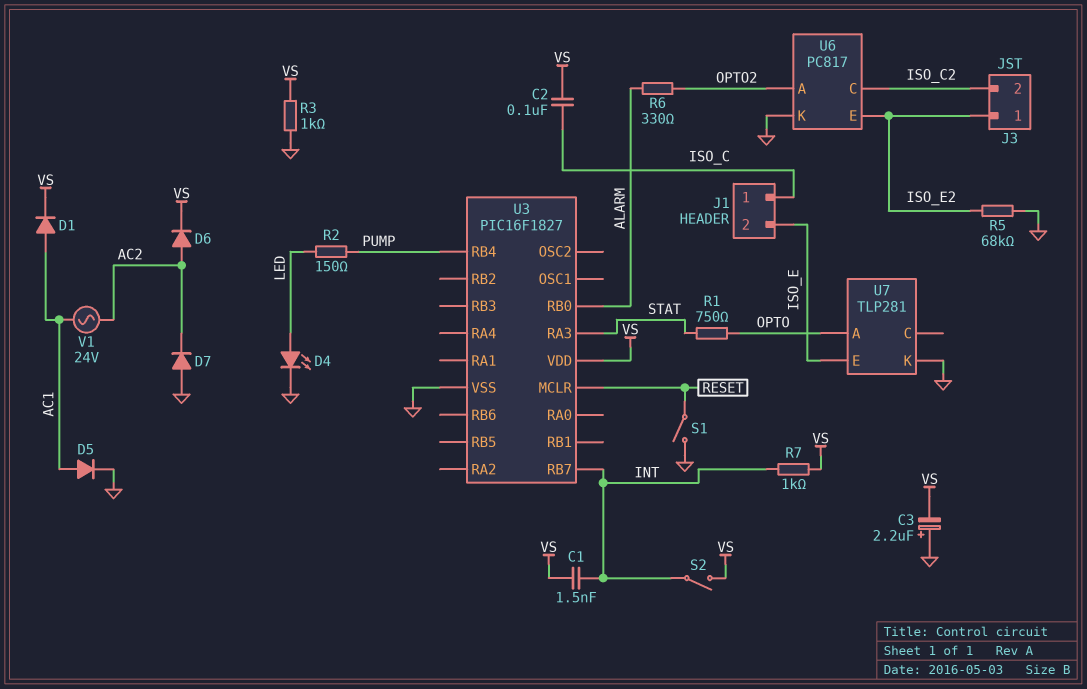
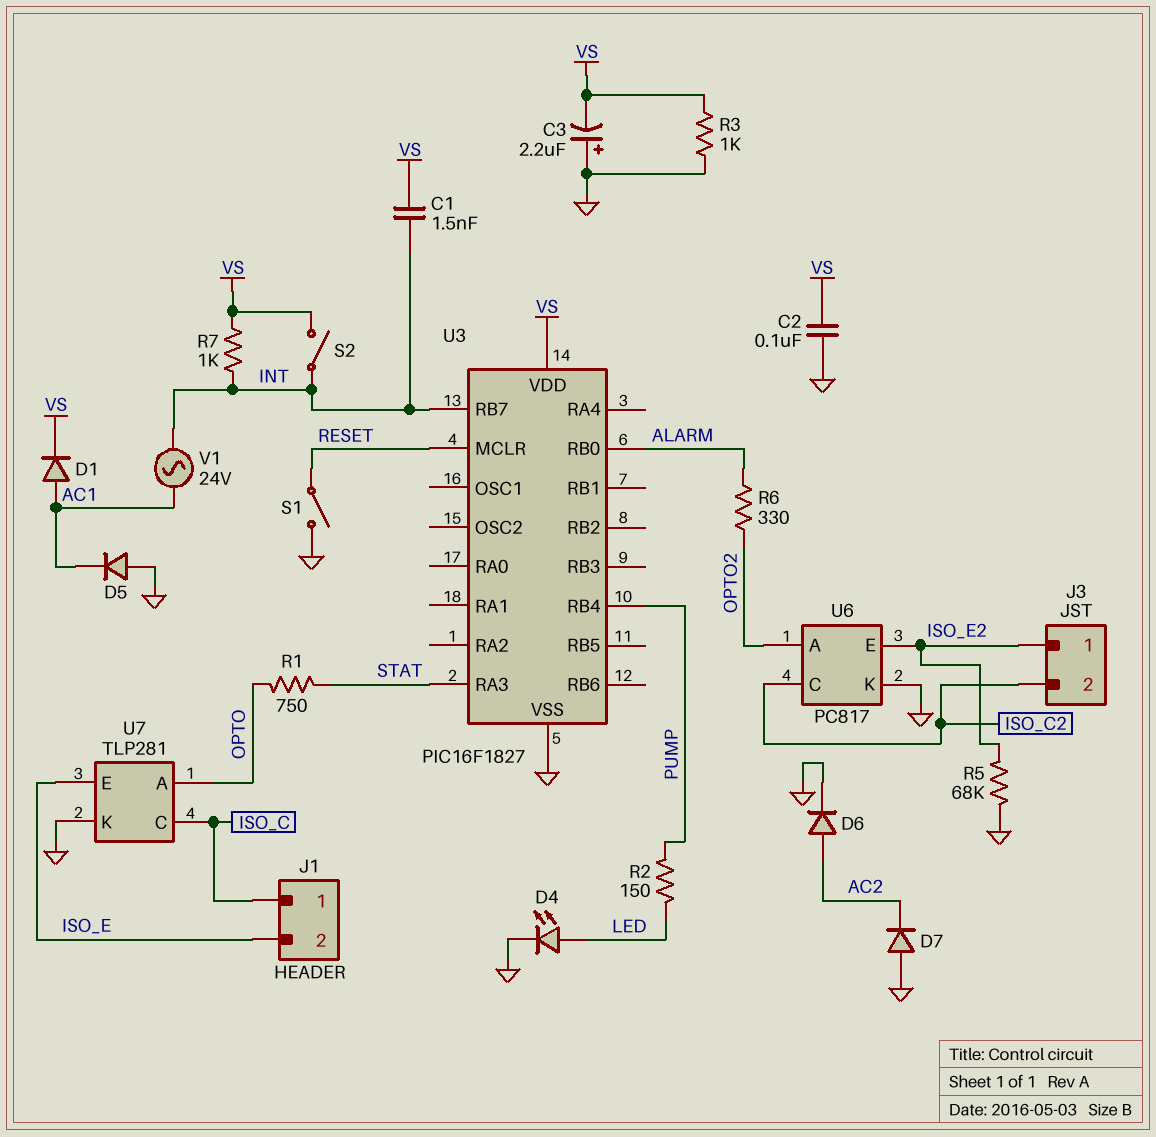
C2: 100nF (ISO_C, VS) -> 100nF (GND, VS)
D5: diode (A AC1, K GND) -> diode (A GND, K AC1)
D6: diode (A AC2, K VS) -> diode (A AC2, K GND)
U7 pin C: none -> ISO_C
V1: AC 24V (AC1, AC2) -> AC 24V (AC1, INT)

